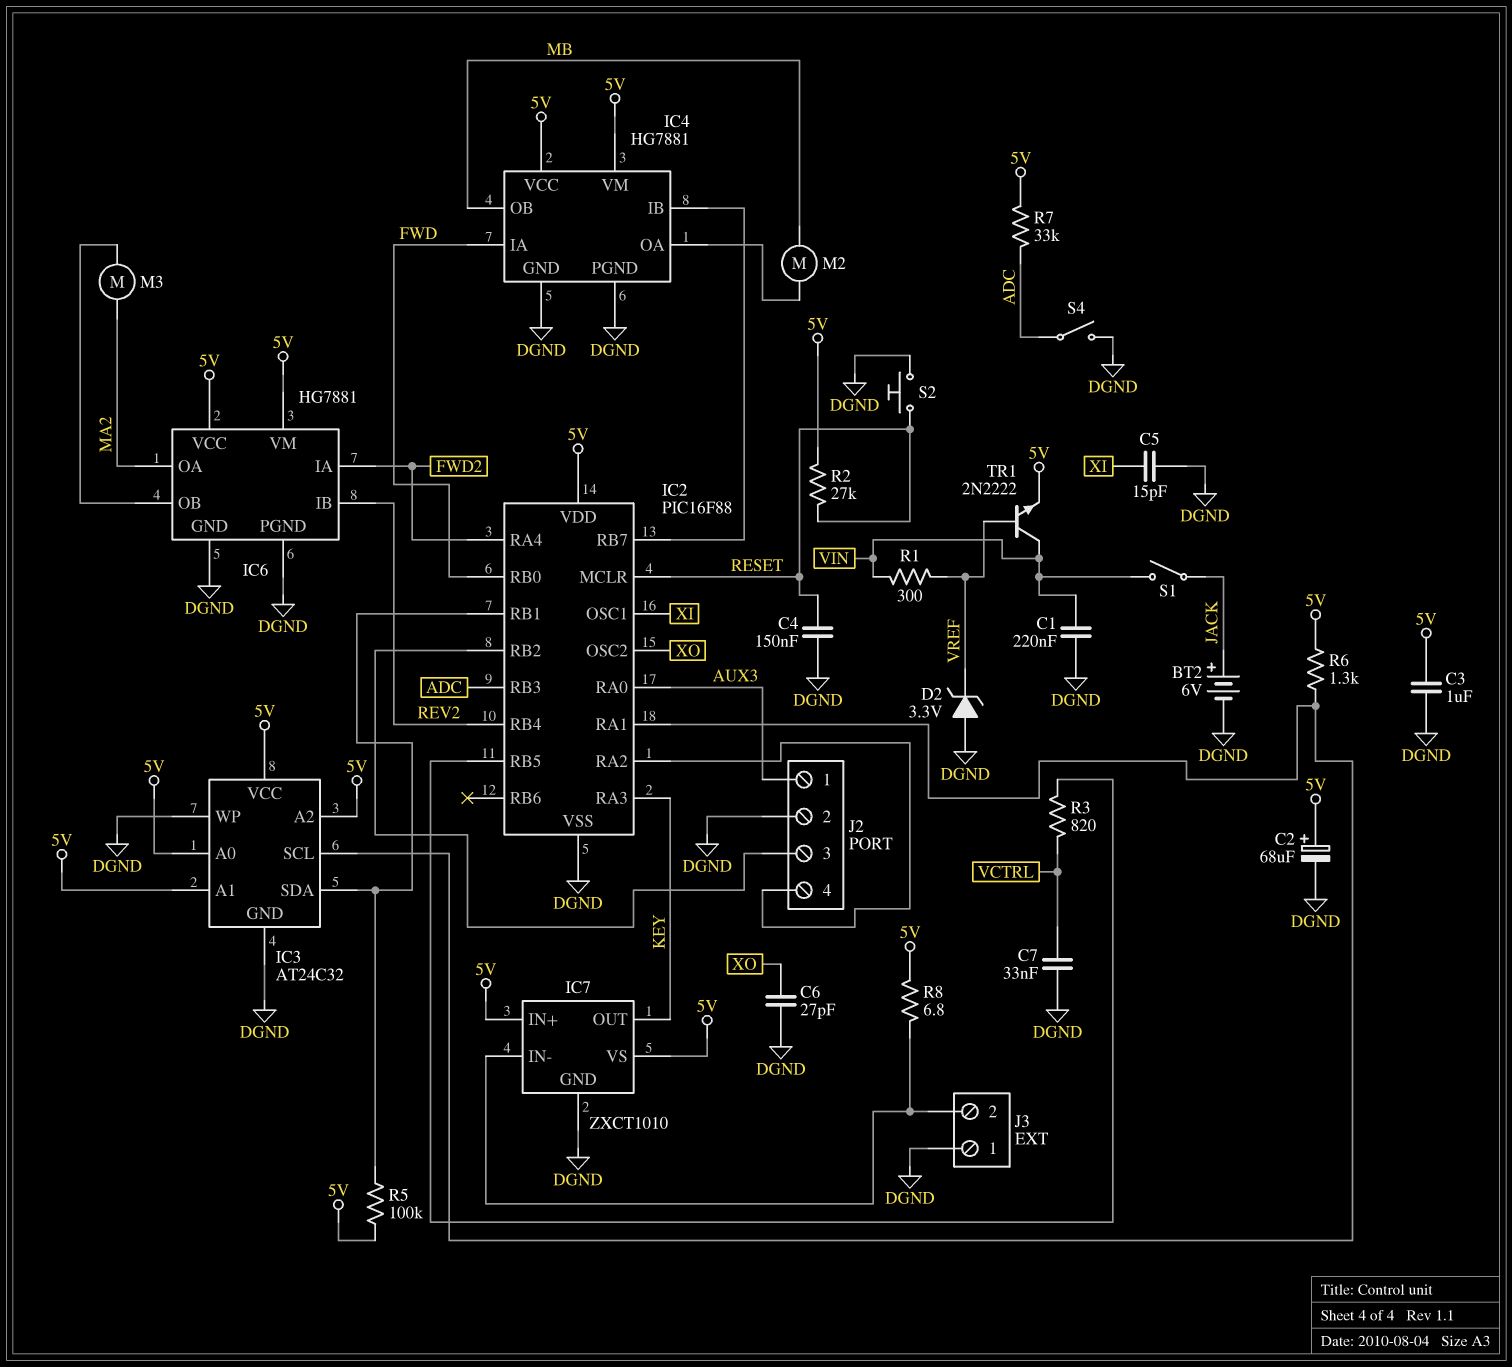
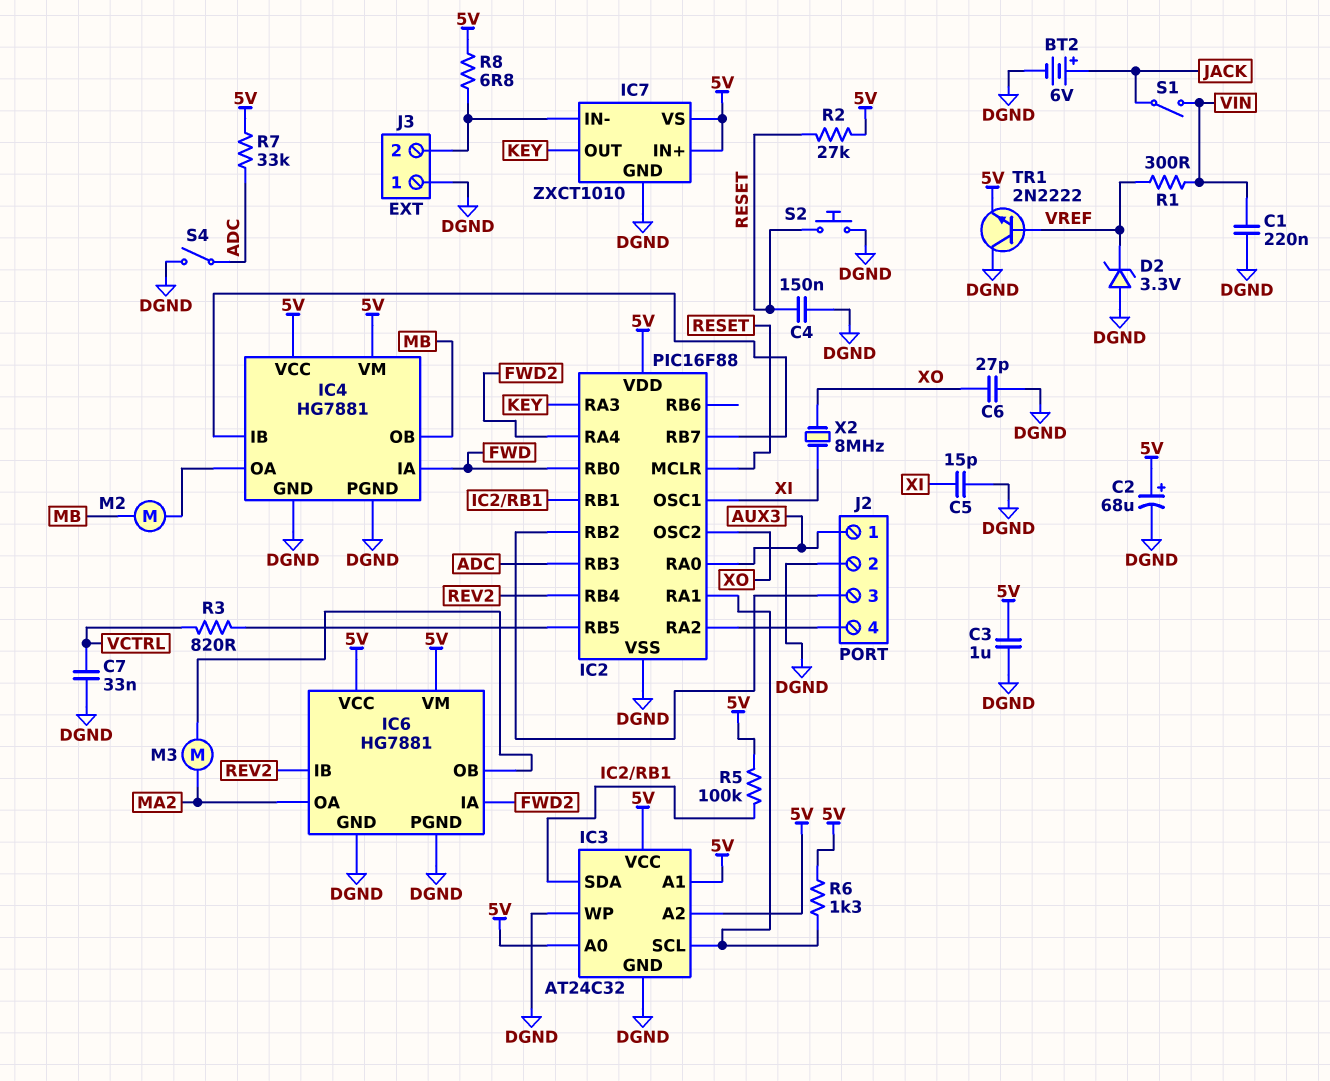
TR1: NPN 2N2222 (B VREF, C VIN, E 5V) -> NPN 2N2222 (B VREF, C DGND, E 5V)
X2: none -> 8MHz (XI, XO)

